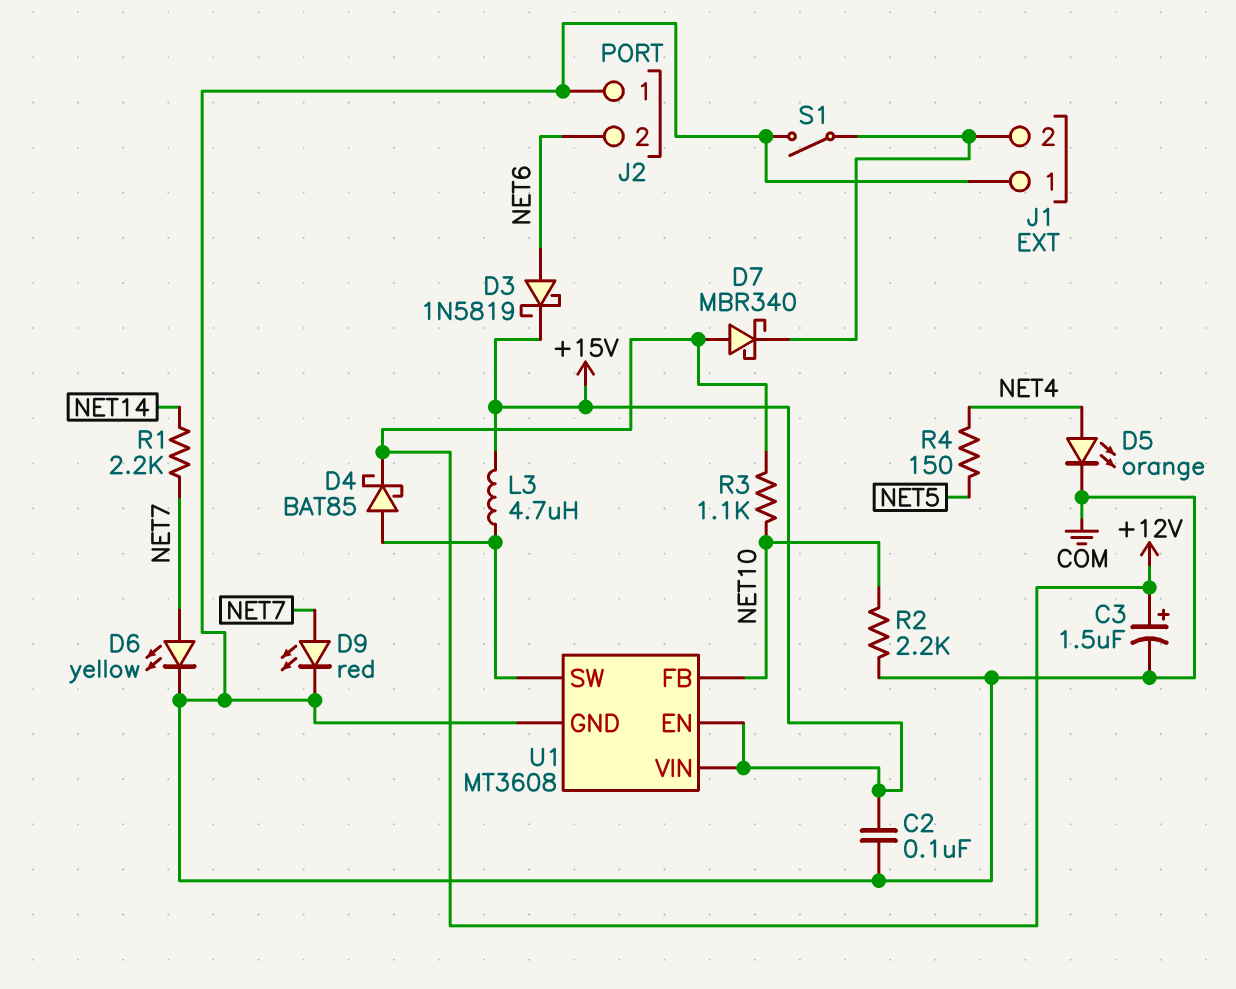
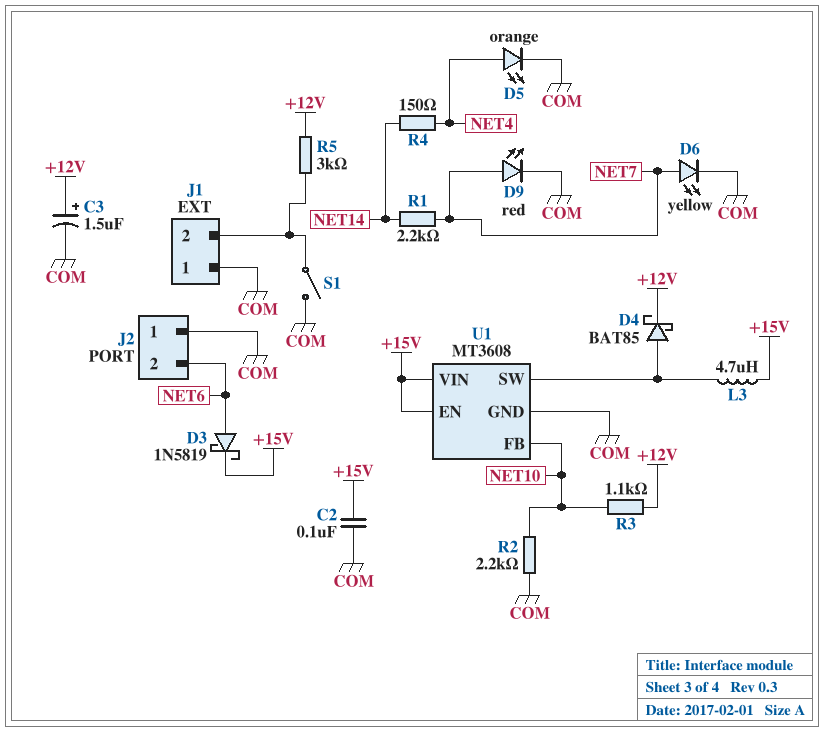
D7: schottky MBR340 (A +12V, K J1/2) -> none
R4: 150 (NET4, NET5) -> 150 (NET4, NET14)
R5: none -> 3k (+12V, J1/2)

